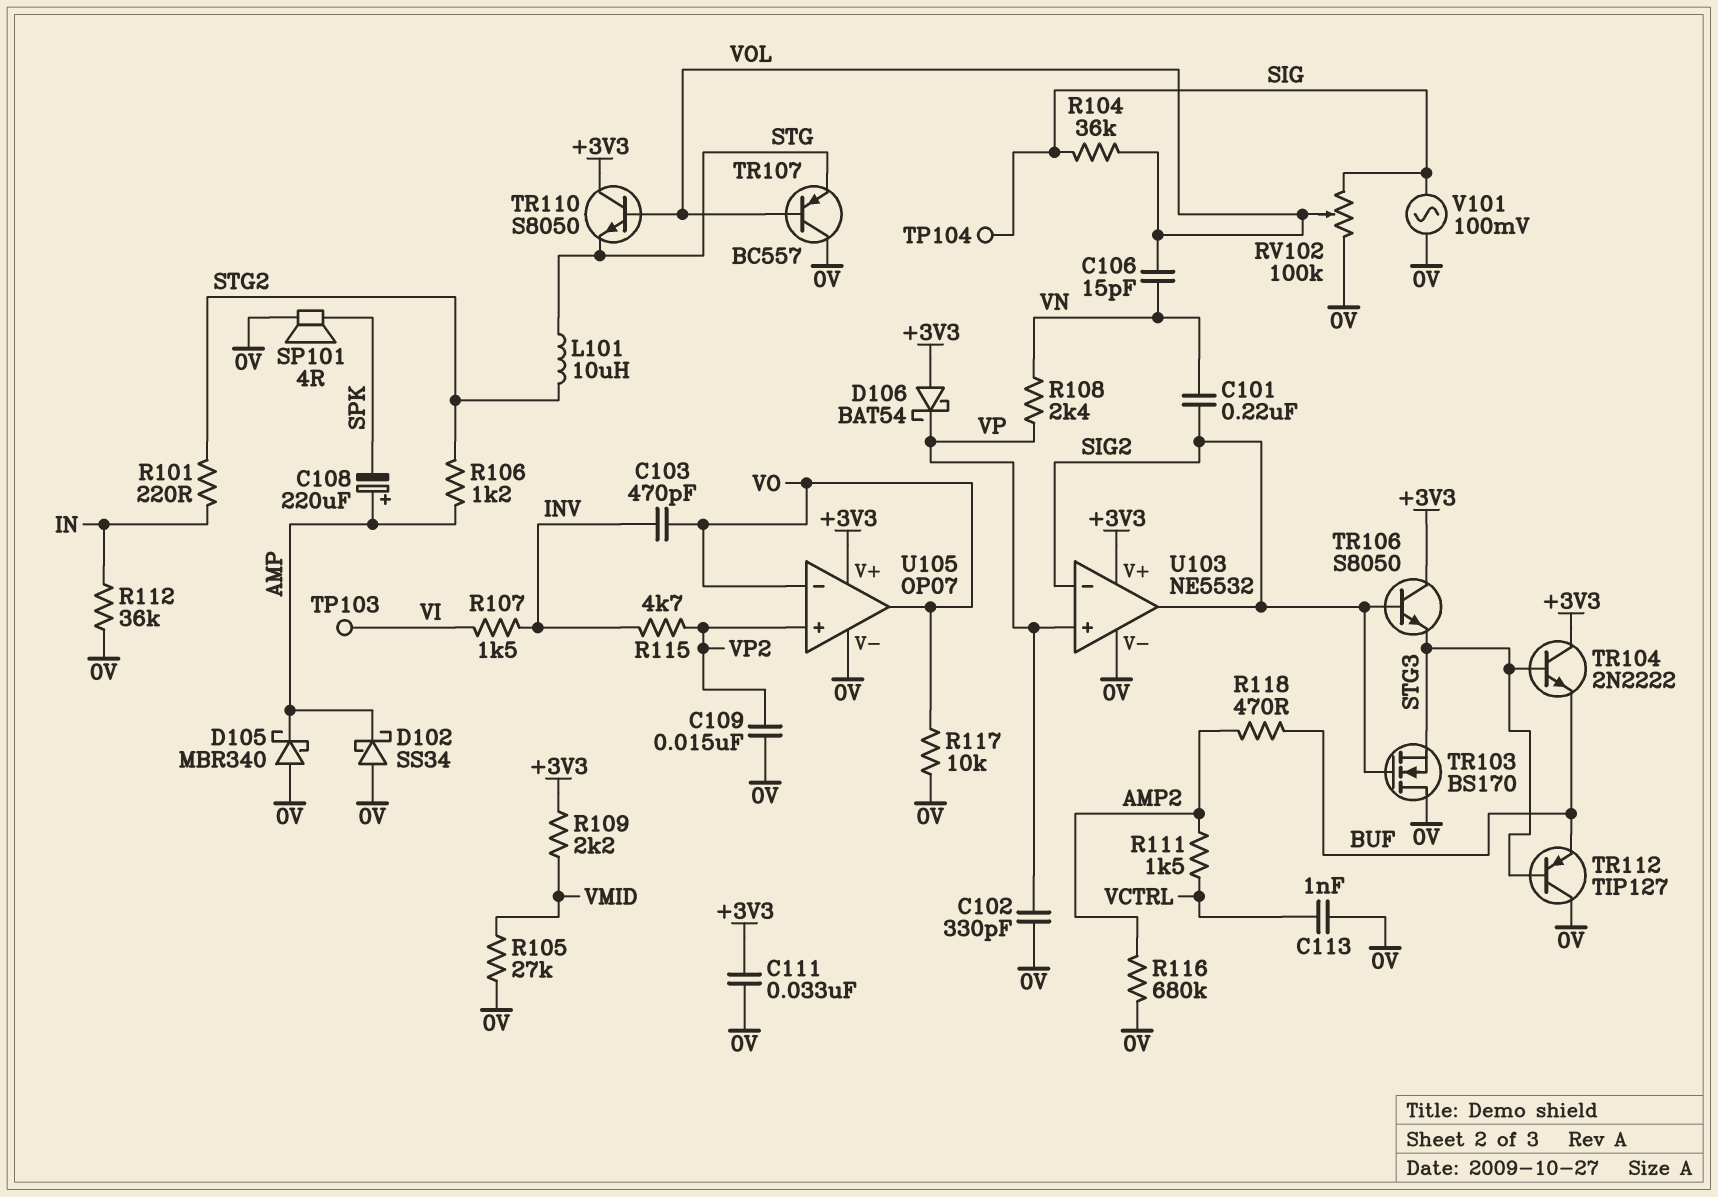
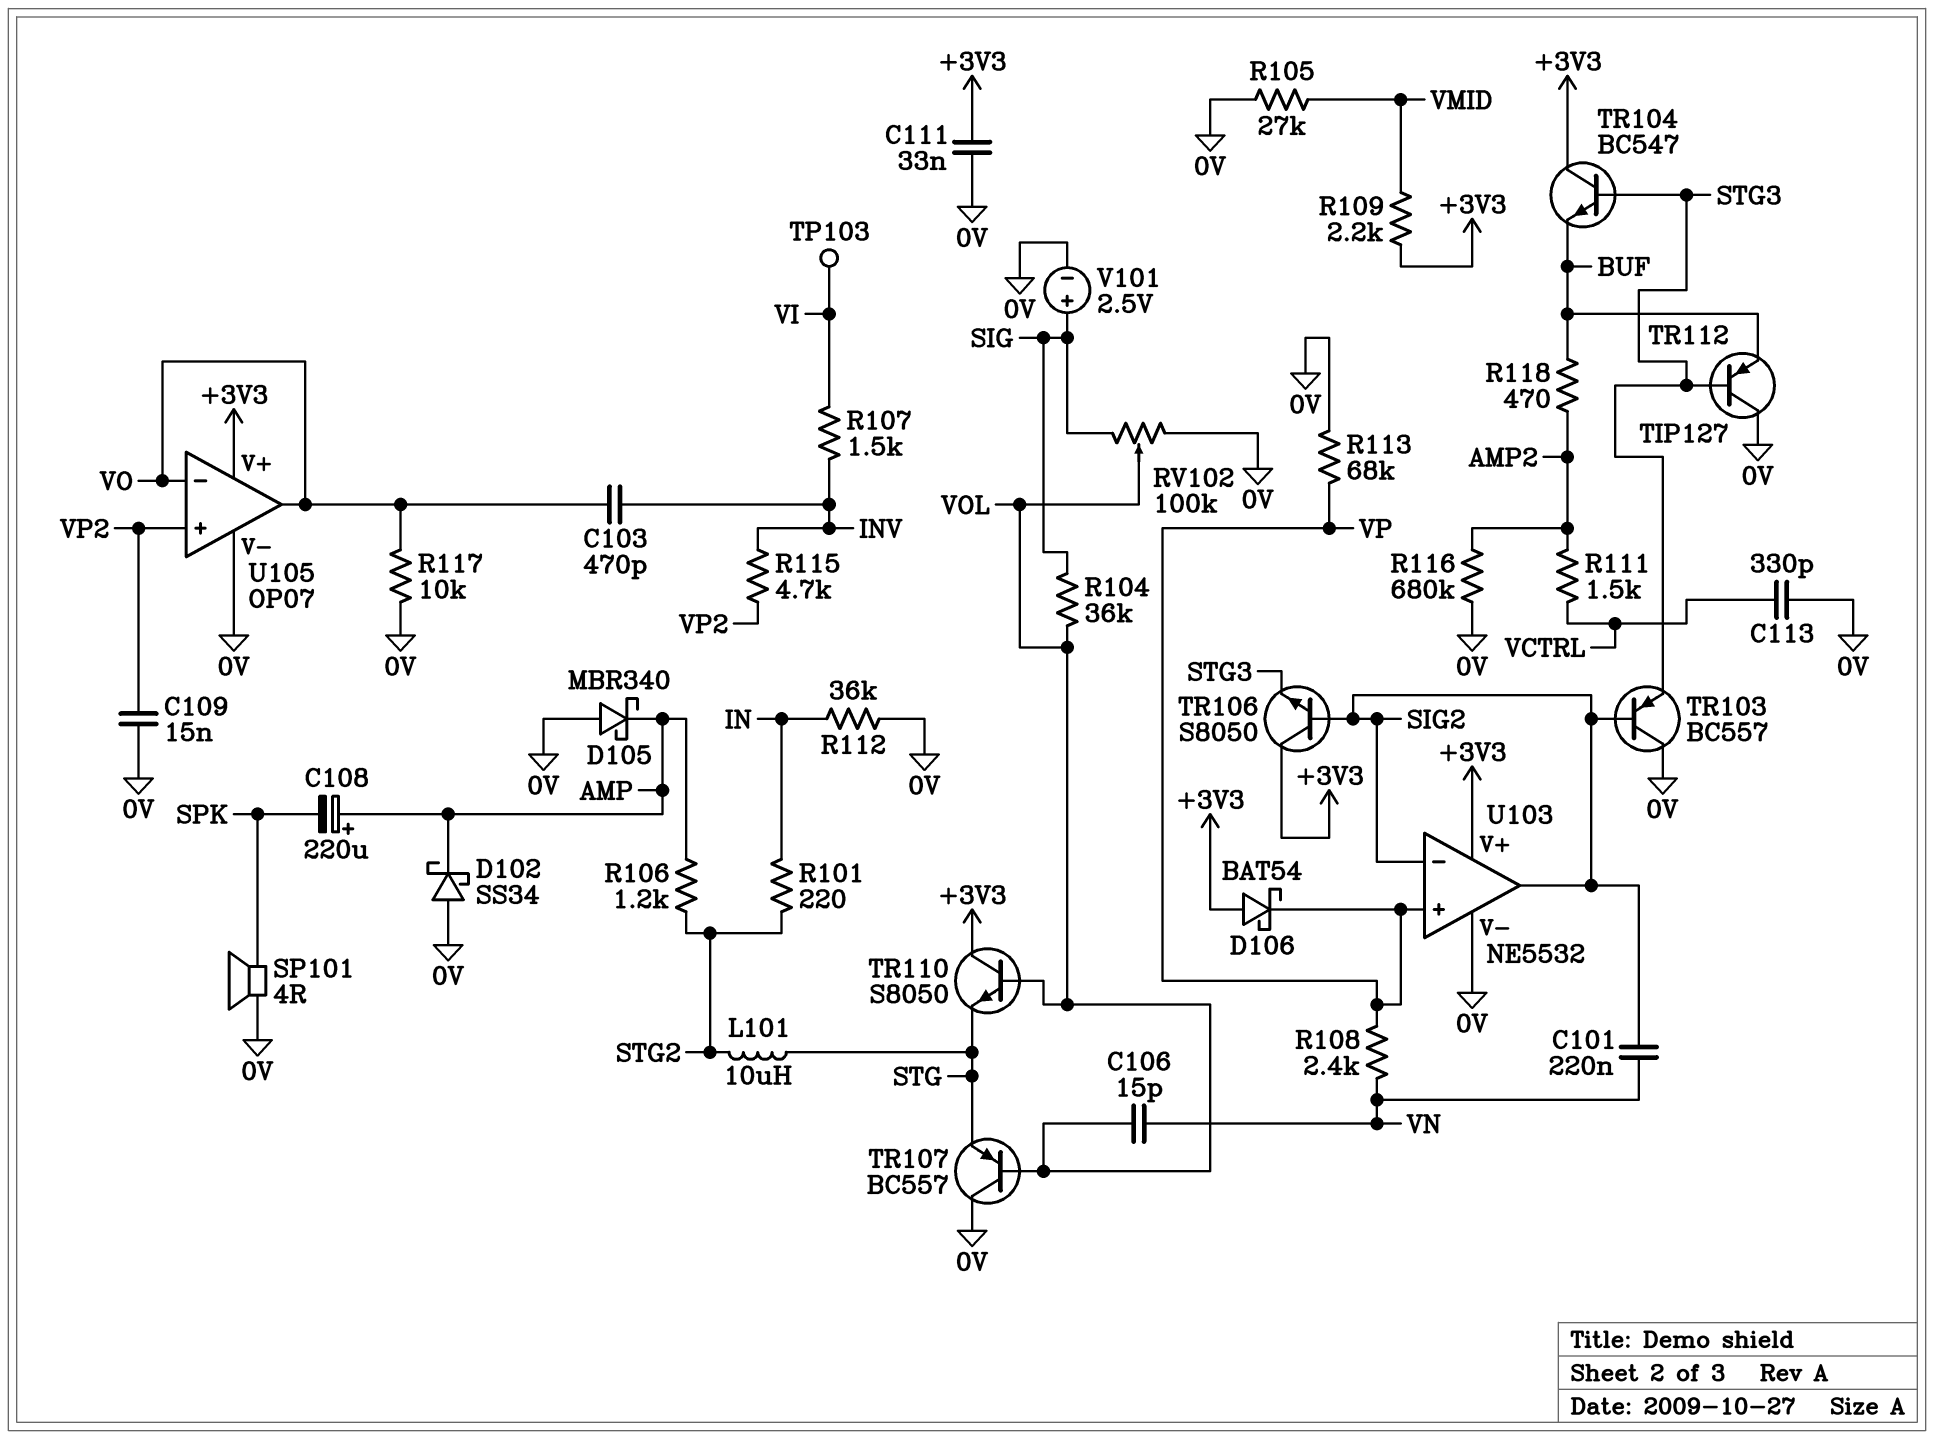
C102: 330pF (0V, VP) -> none
C113: 1nF (0V, VCTRL) -> 330pF (0V, VCTRL)
R113: none -> 68k (0V, VP)
TP104: test point (SIG) -> none
TR103: NMOS BS170 (G SIG2, D 0V, S STG3) -> PNP BC557 (B SIG2, C 0V, E STG3)
TR104: NPN 2N2222 (B STG3, C +3V3, E BUF) -> NPN BC547 (B STG3, C +3V3, E BUF)
V101: AC 100mV (0V, SIG) -> 2.5V (plus SIG, minus 0V)

